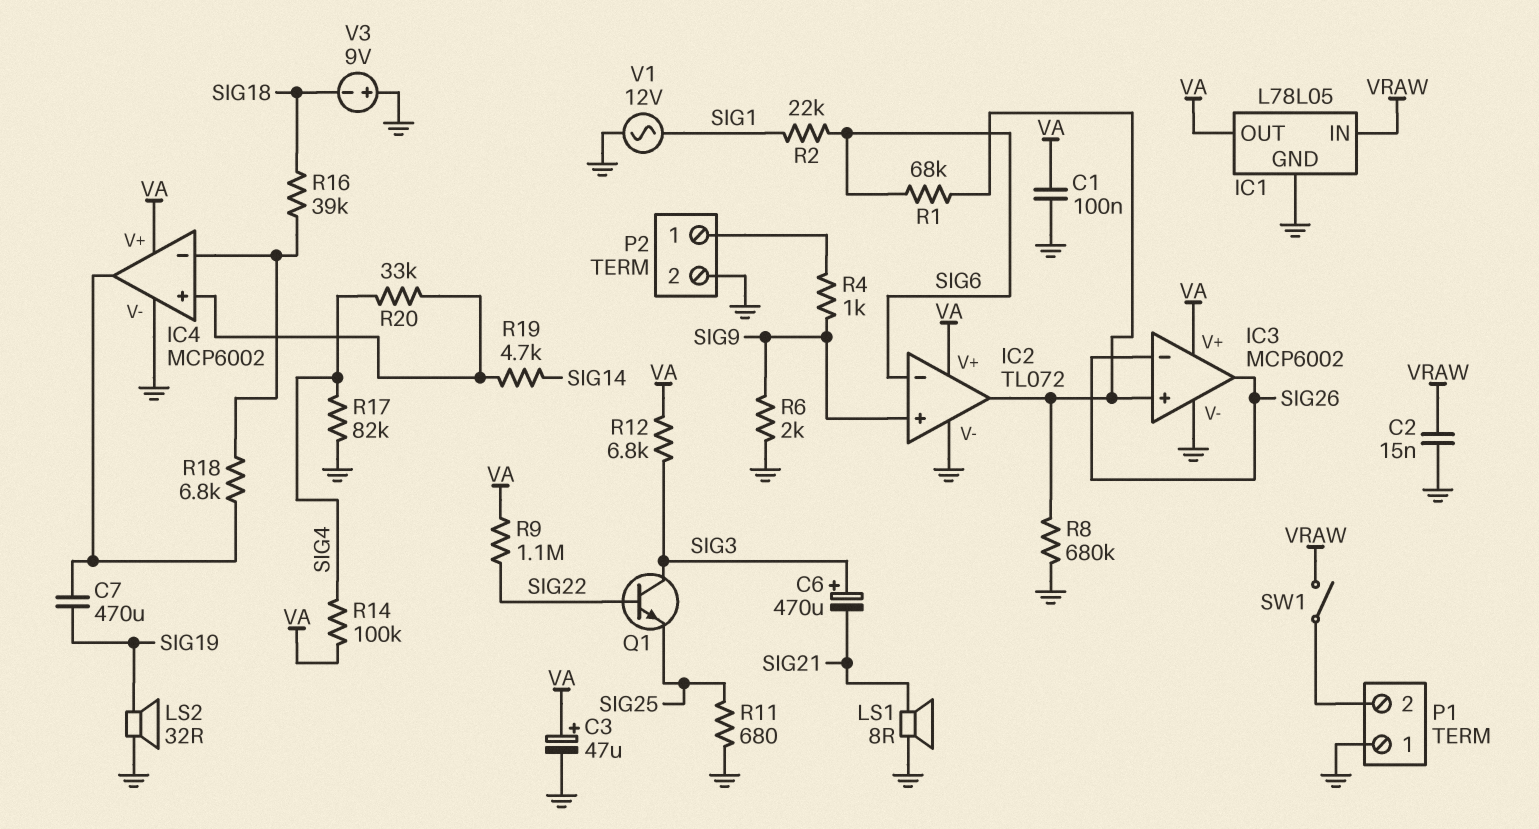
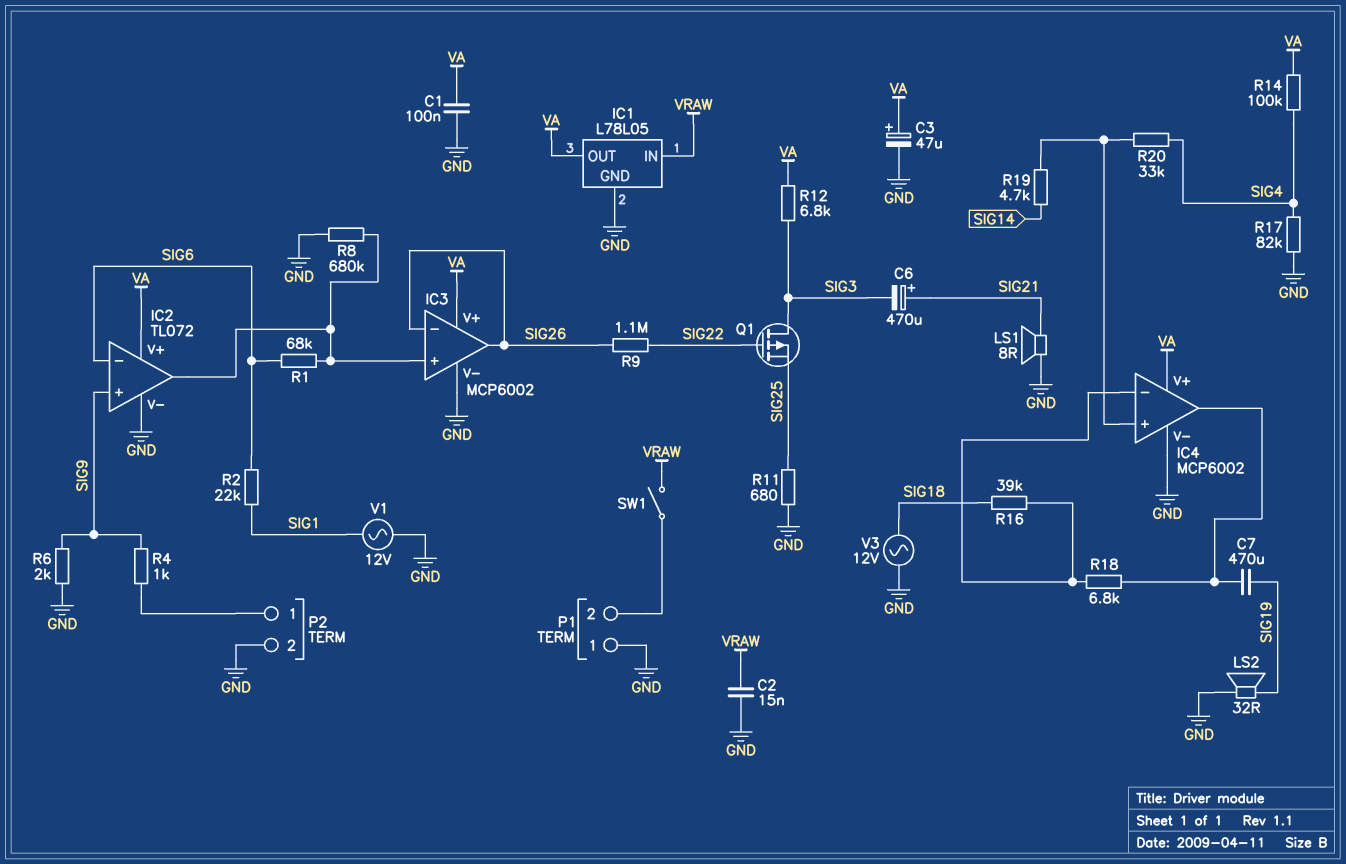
C6: 470uF (plus SIG3, minus SIG21) -> 470uF (plus SIG21, minus SIG3)
Q1: NPN (B SIG22, C SIG3, E SIG25) -> PMOS (G SIG22, D SIG3, S SIG25)
R9: 1.1M (SIG22, VA) -> 1.1M (SIG22, SIG26)
V3: 9V (plus GND, minus SIG18) -> AC 12V (GND, SIG18)

